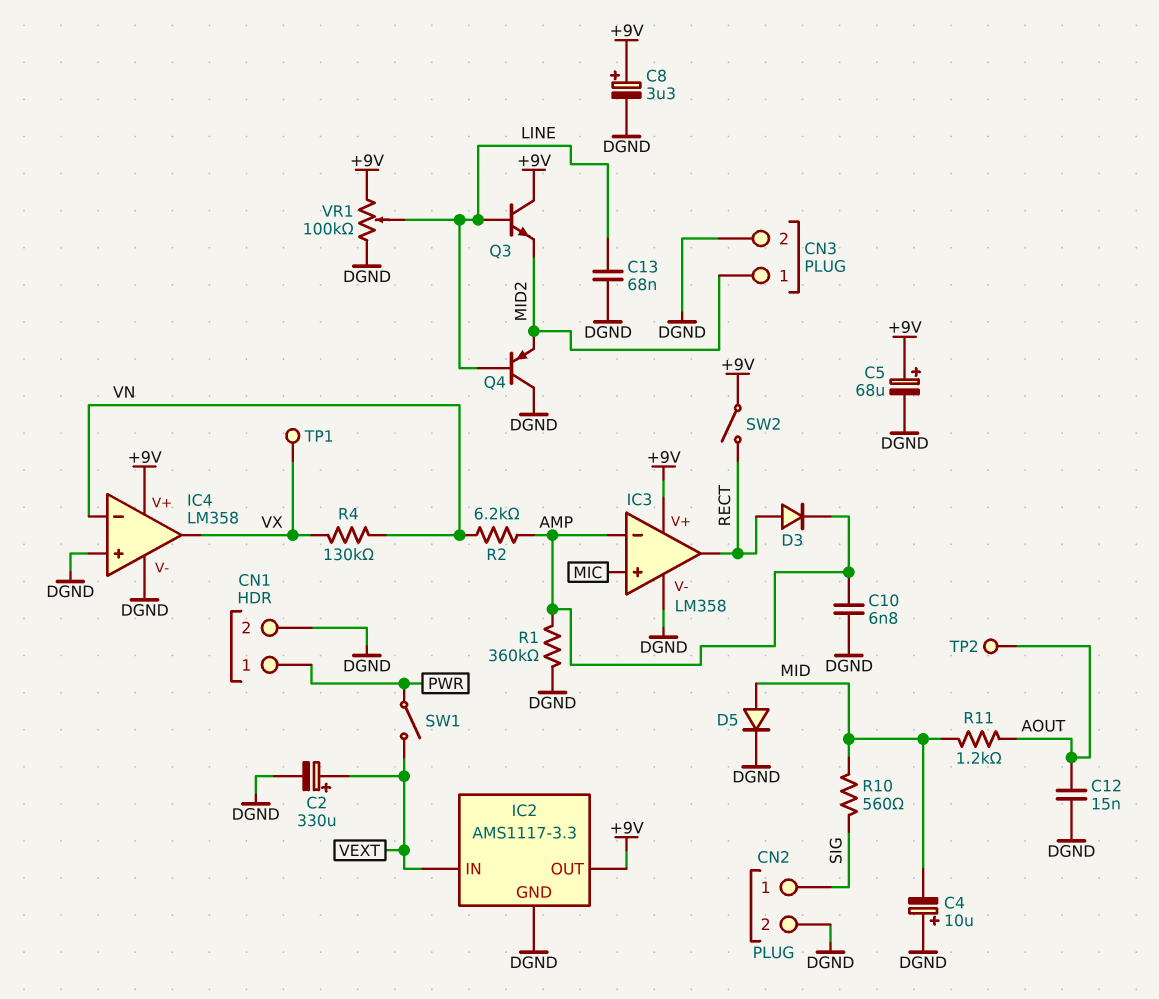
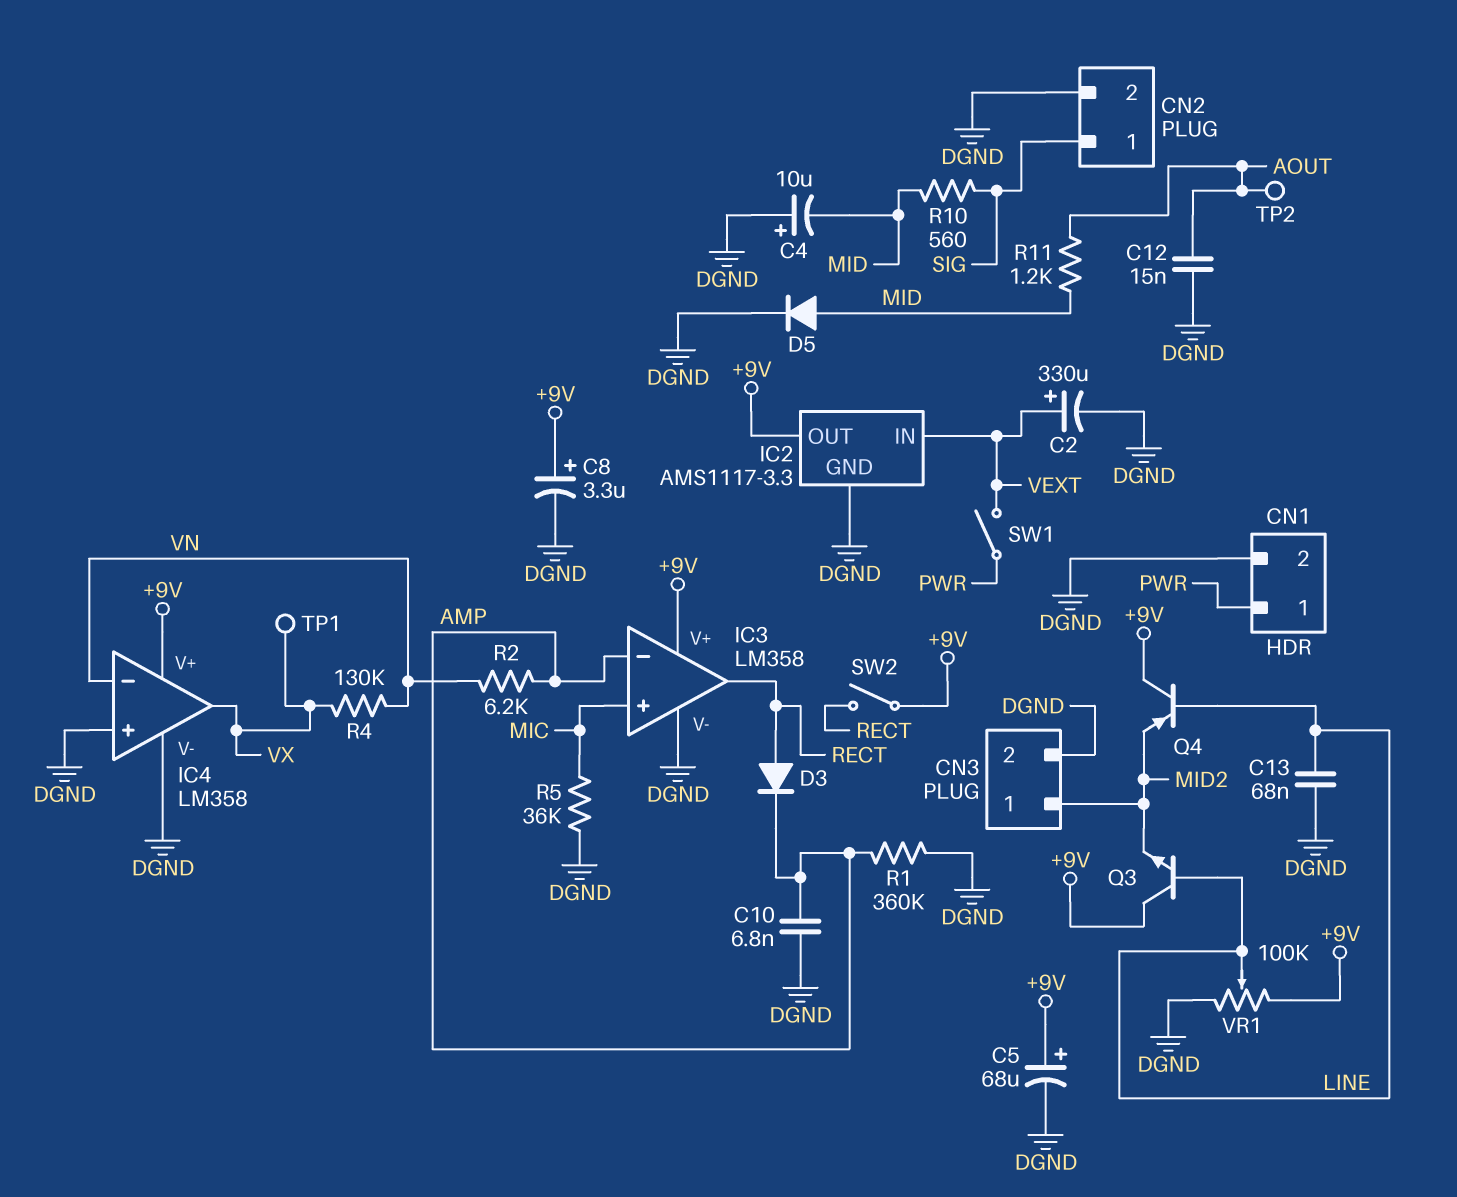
Q4: PNP (B LINE, C DGND, E MID2) -> PNP (B LINE, C +9V, E MID2)
R5: none -> 36k (DGND, MIC)

